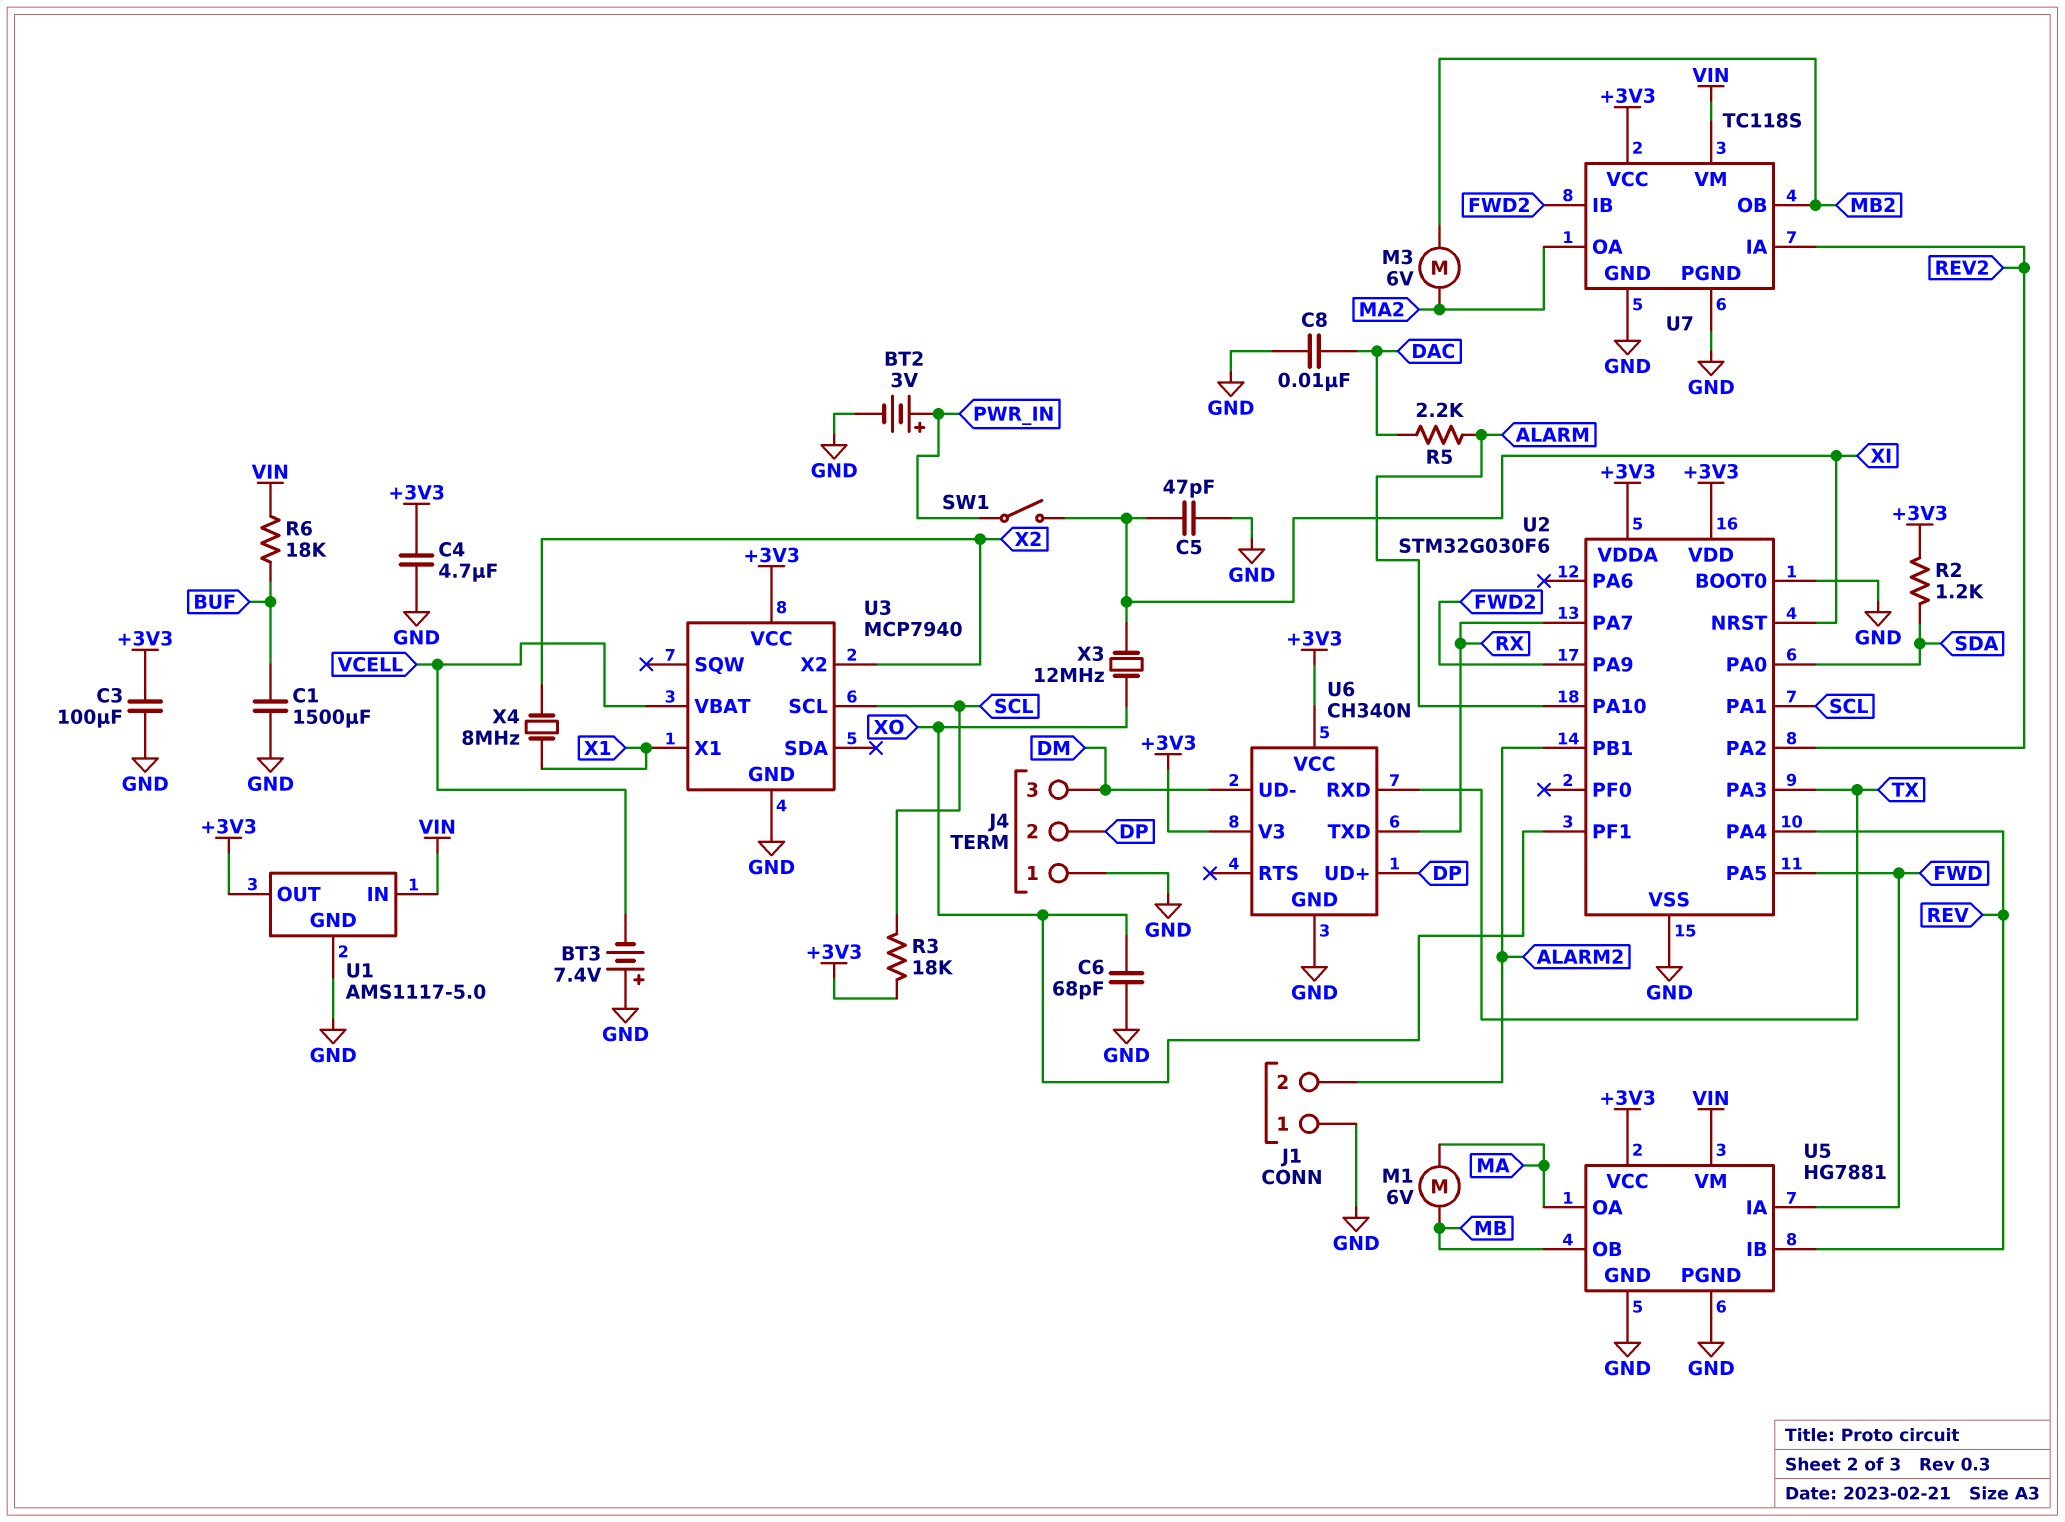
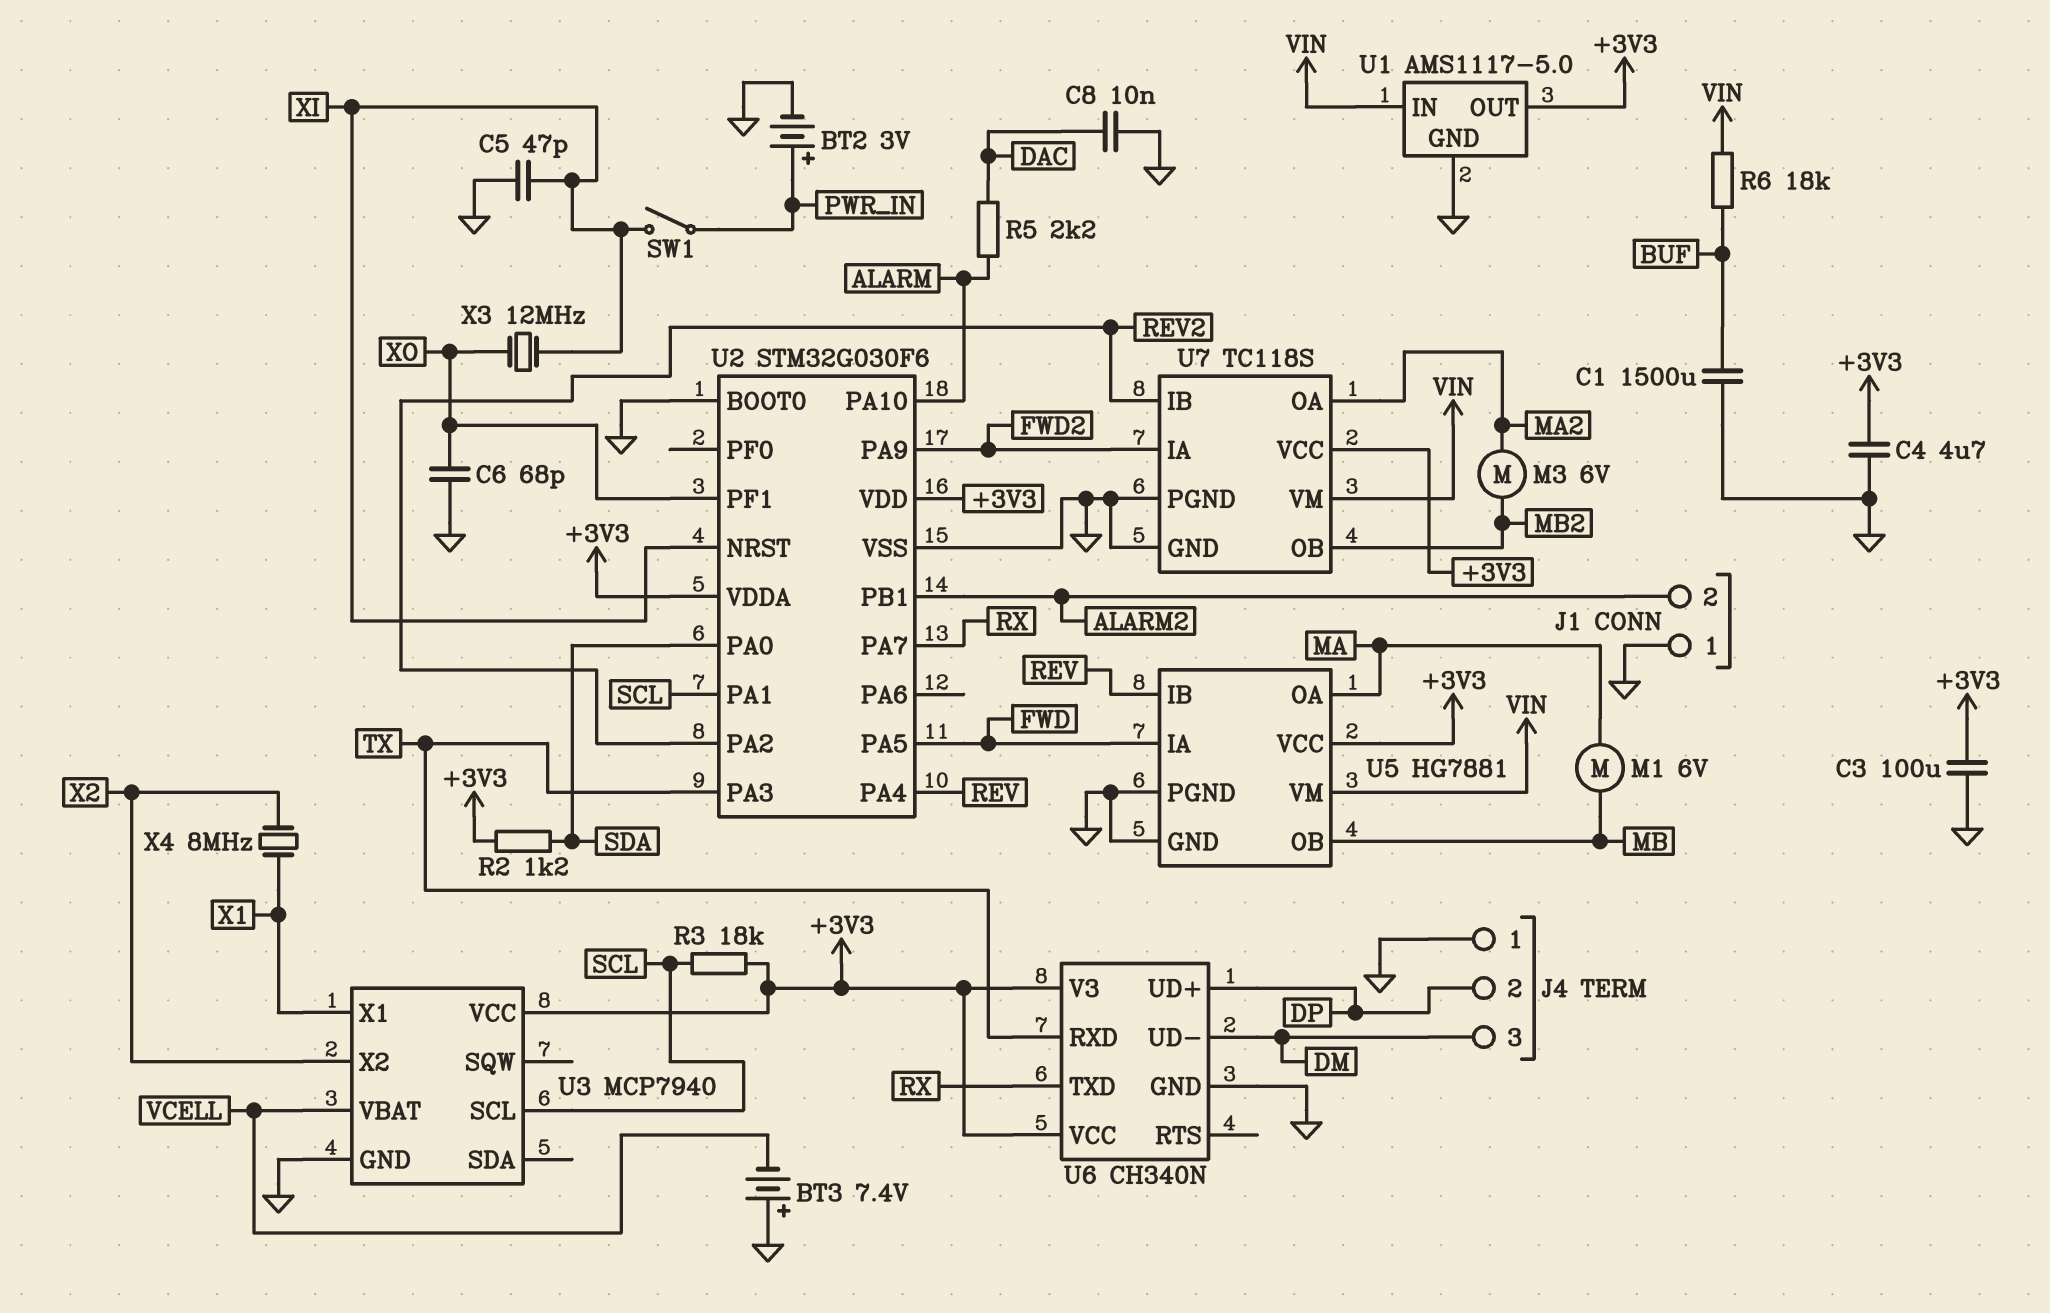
U7 pin IA: REV2 -> FWD2
U7 pin IB: FWD2 -> REV2

